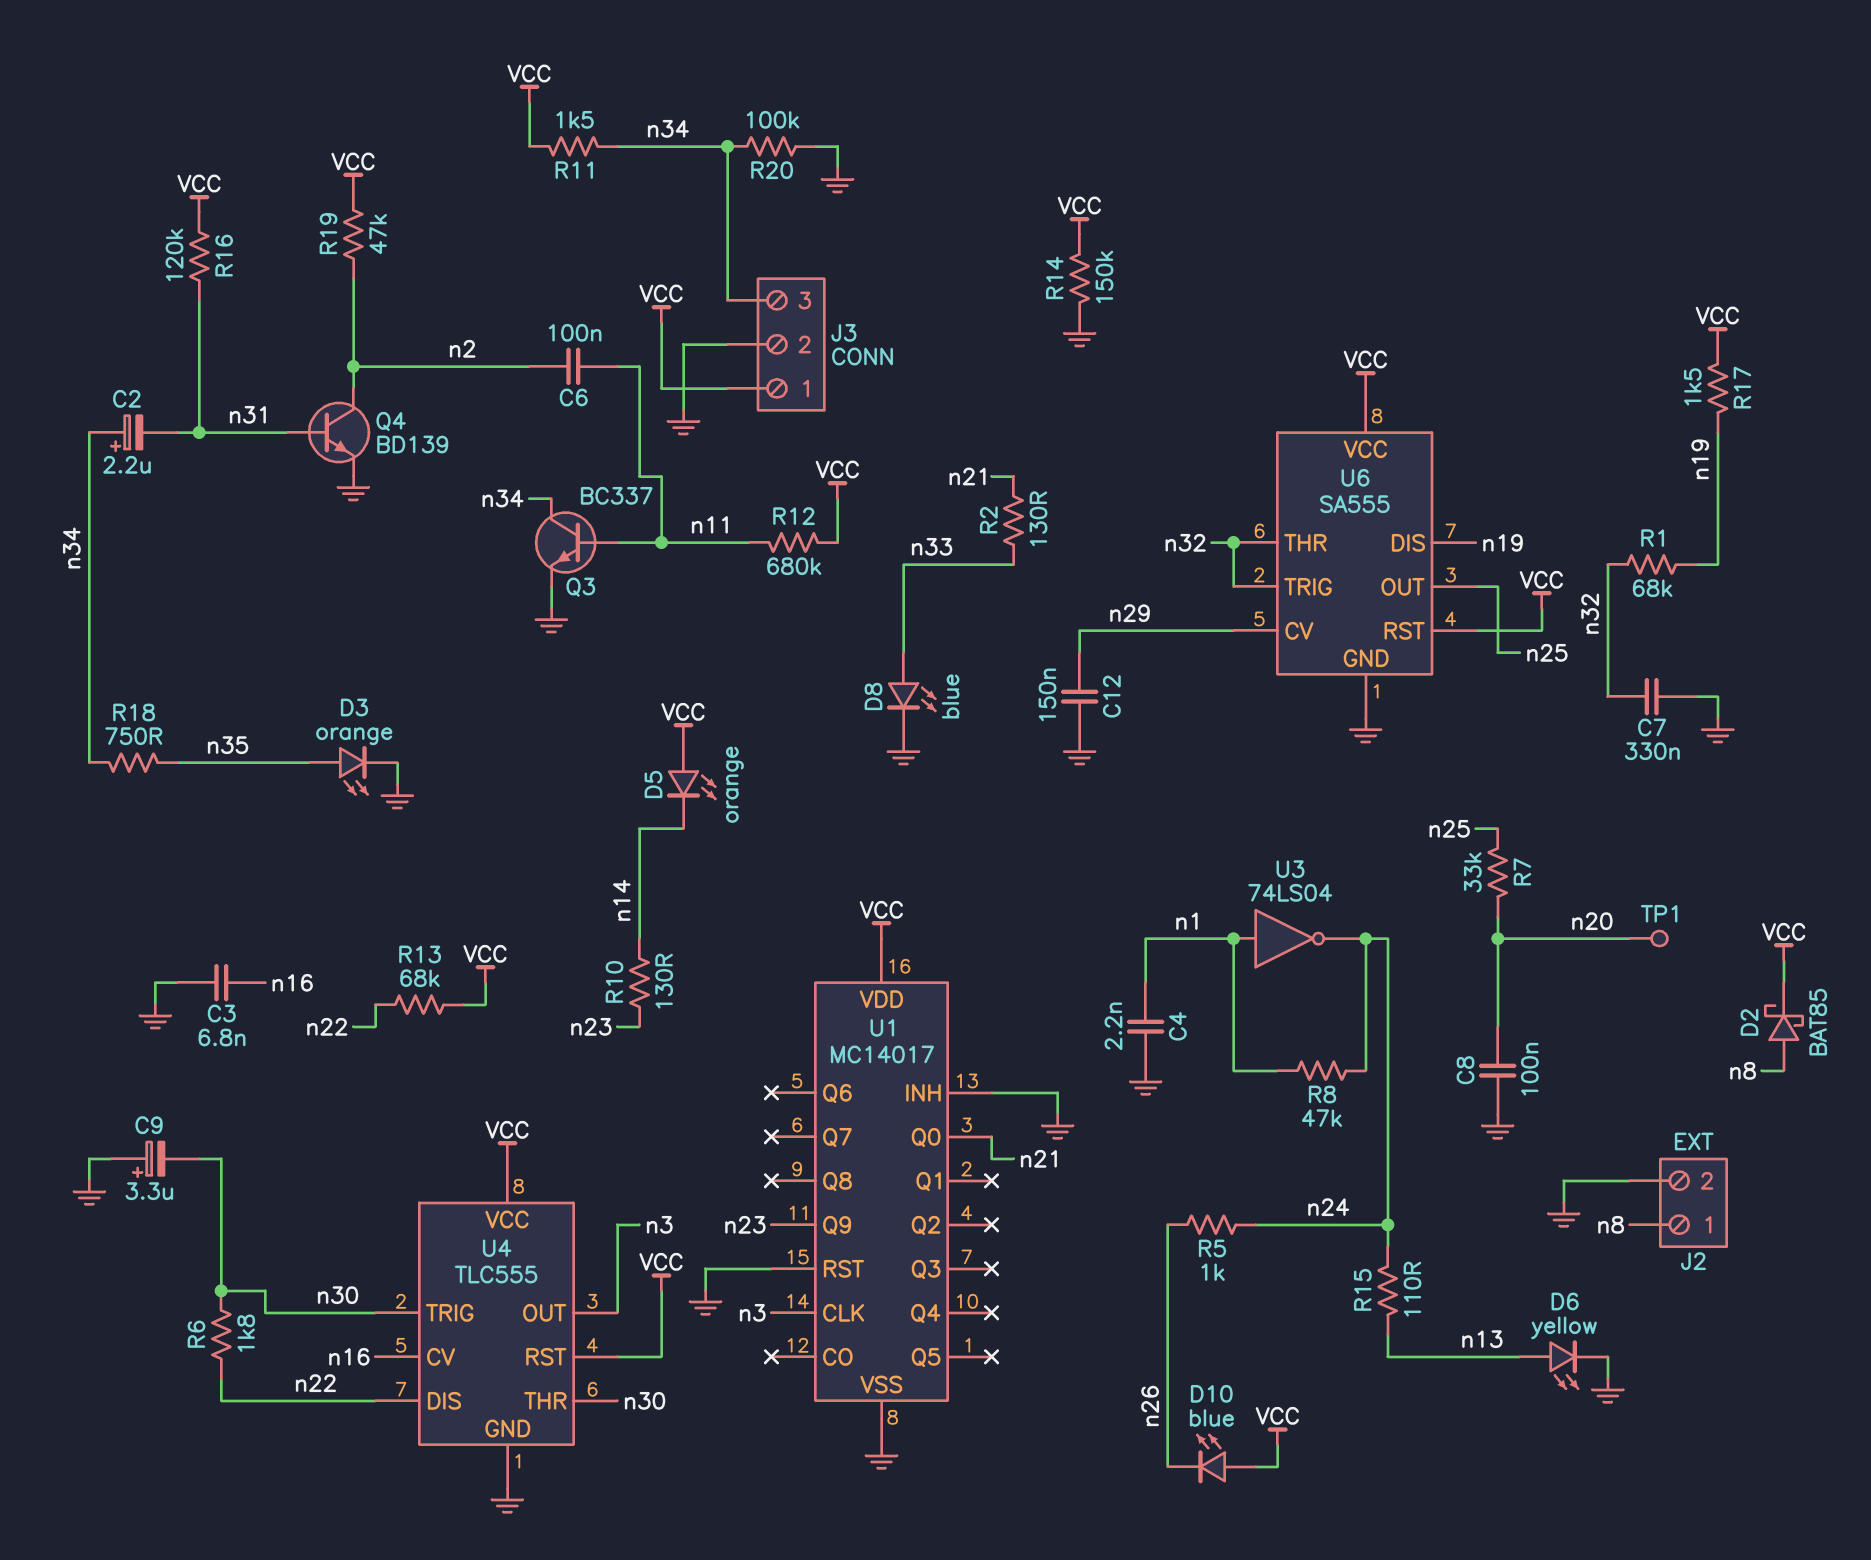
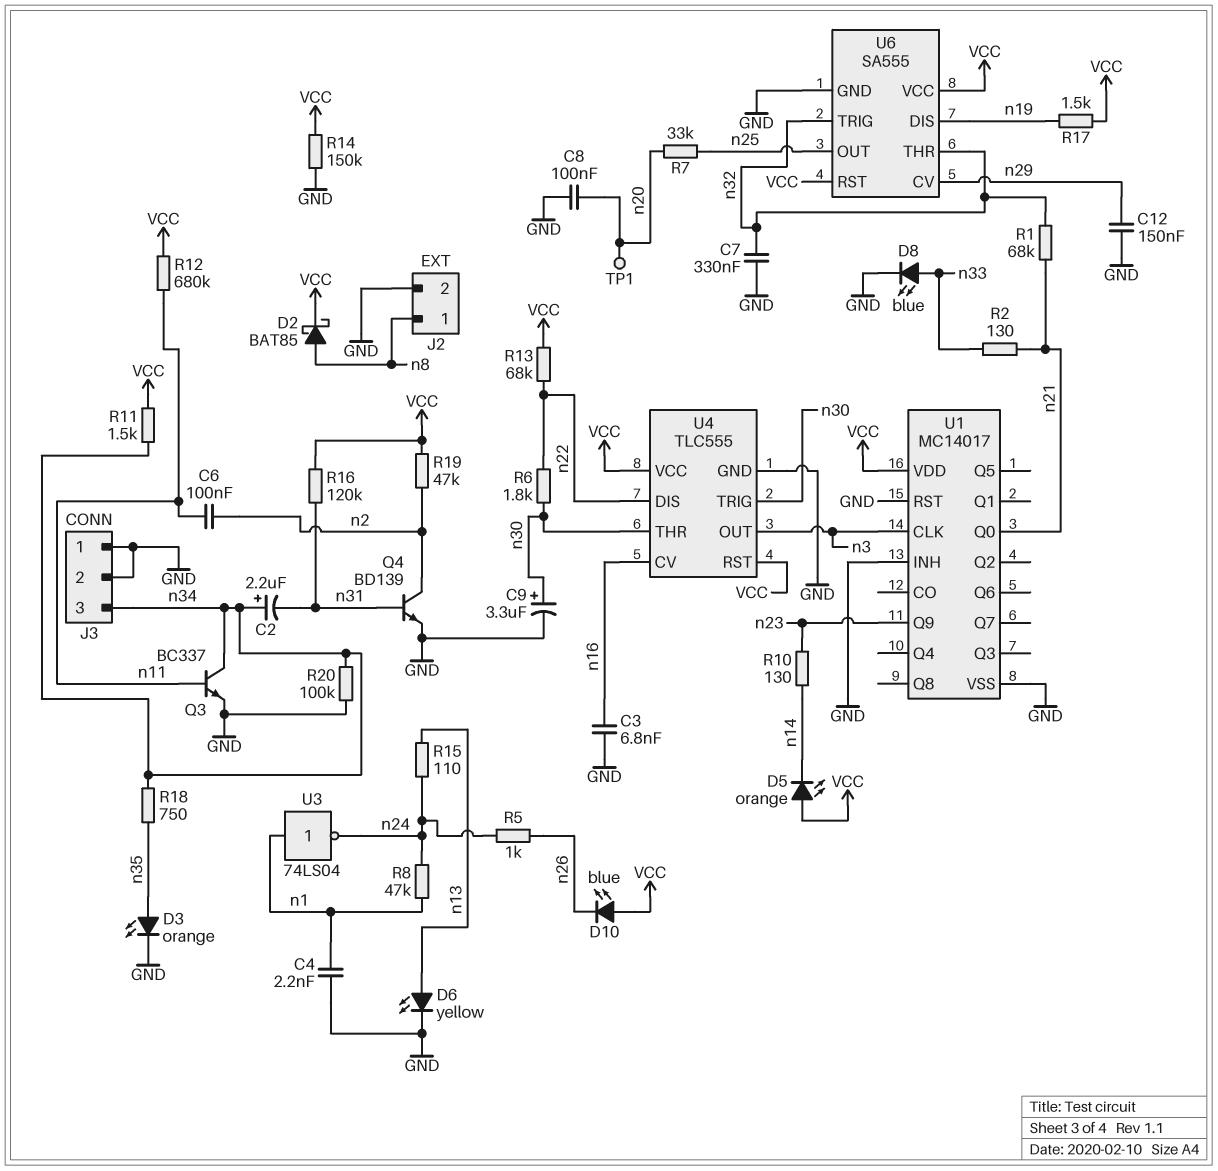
C9: 3.3uF (plus GND, minus n30) -> 3.3uF (plus n30, minus GND)
J3 pin 1: VCC -> GND
R1: 68k (n19, n32) -> 68k (n21, n32)

